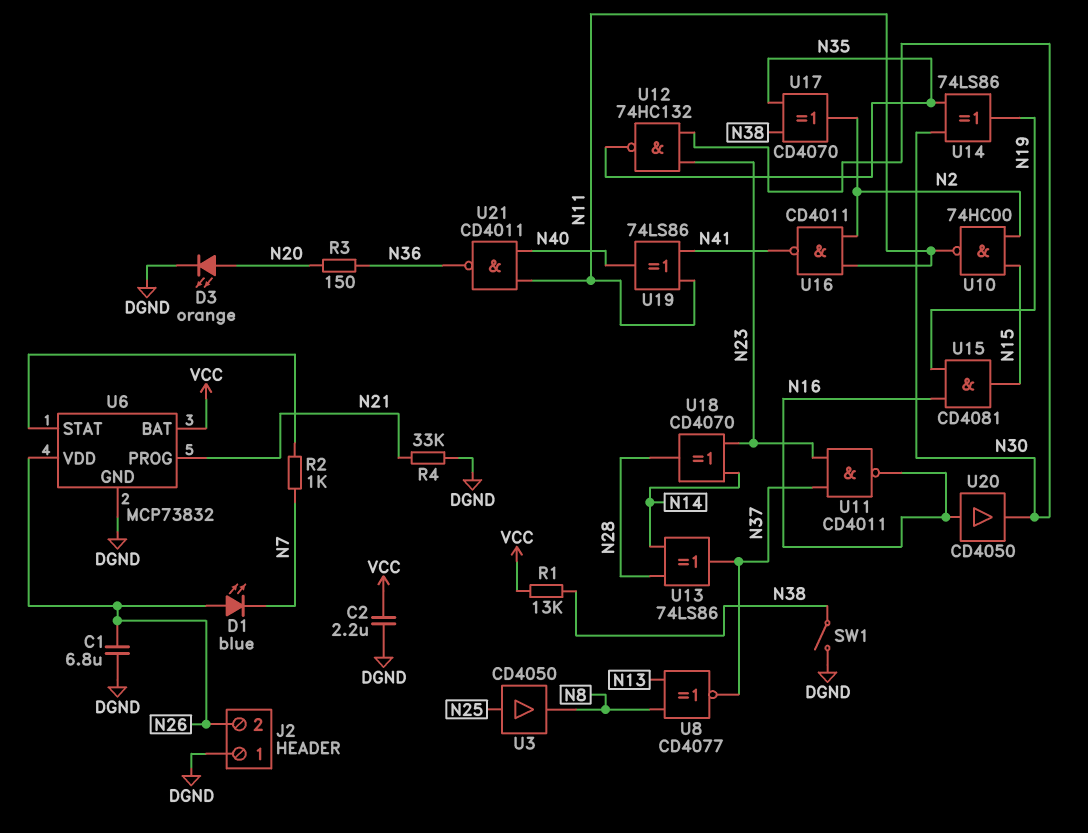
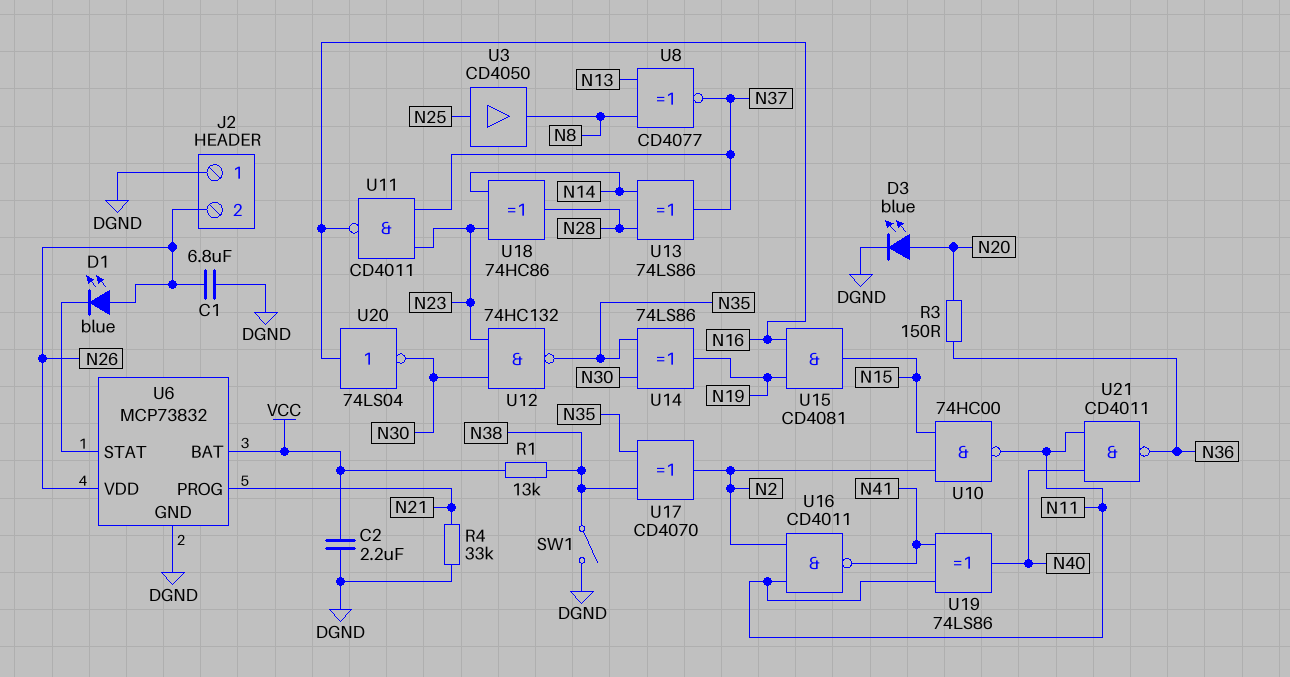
D1: LED blue (A N26, K N7) -> LED blue (A N26, K U6/STAT)
D3: LED orange (A N20, K DGND) -> LED blue (A N20, K DGND)
R2: 1k (N7, U6/STAT) -> none
U18: XOR CD4070 (in N14, in N23, out N28) -> XOR 74HC86 (in N14, in N23, out N28)
U20: buffer CD4050 (in N16, out N30) -> NOT 74LS04 (in N16, out N30)

